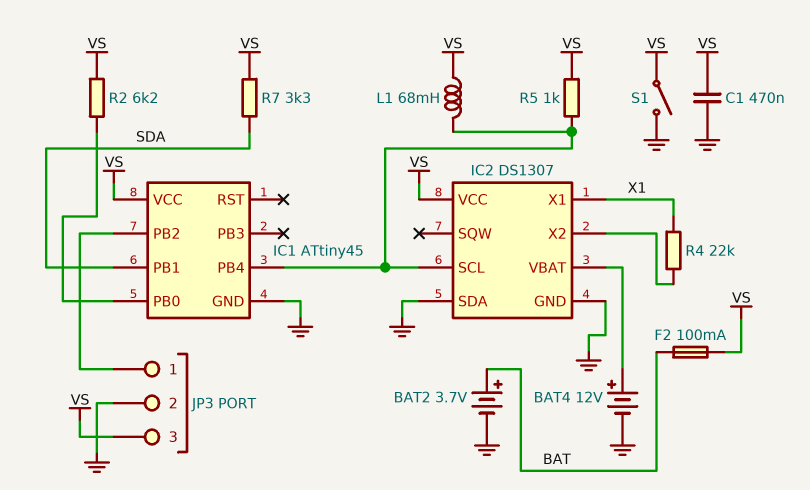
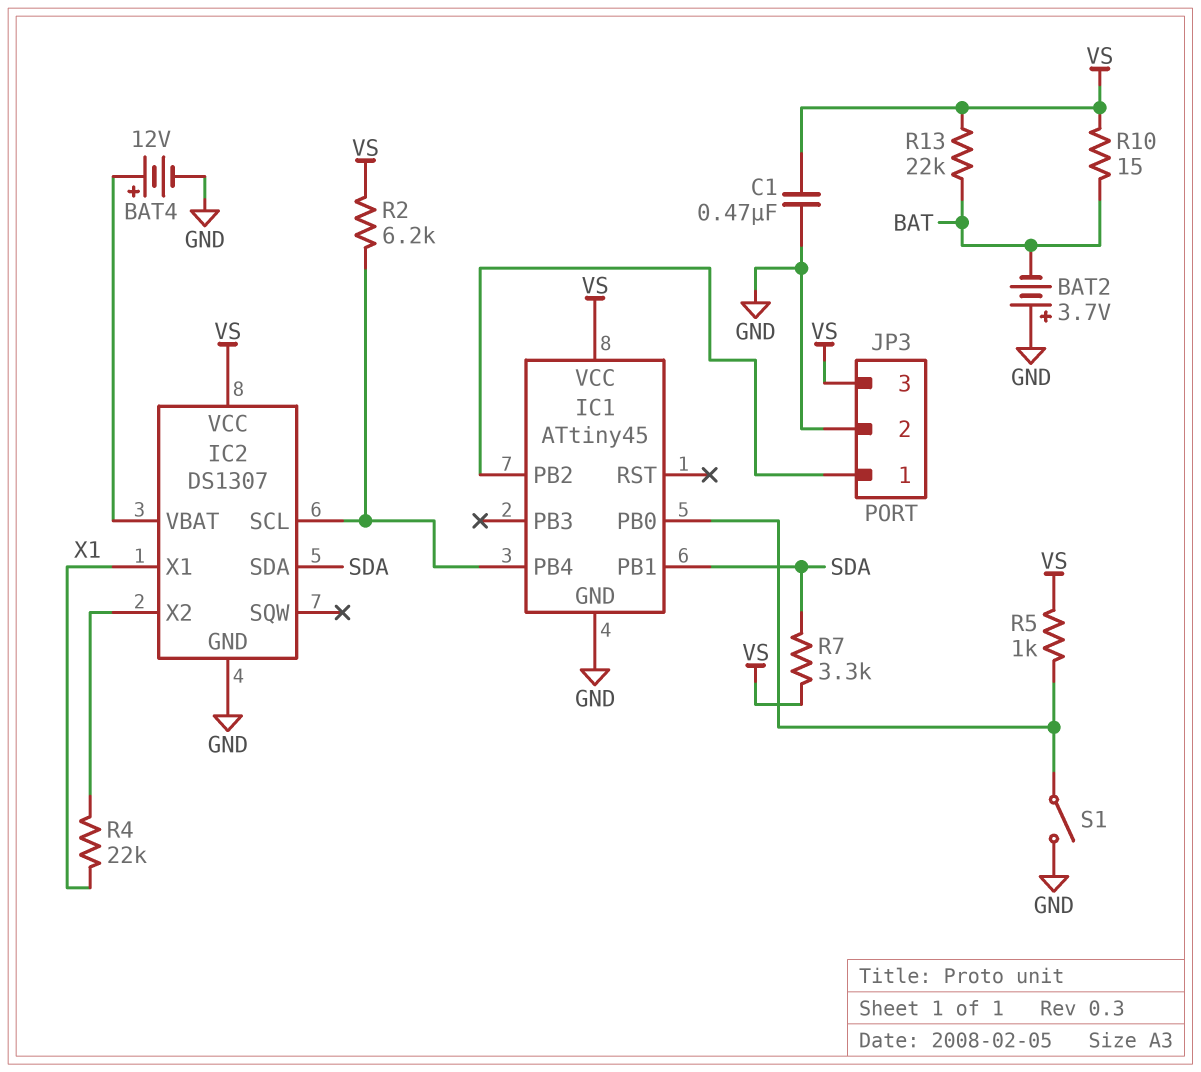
BAT2: 3.7V (plus BAT, minus GND) -> 3.7V (plus GND, minus BAT)
F2: 100mA (BAT, VS) -> none
IC2 pin SDA: GND -> SDA
L1: 68mH (IC1/PB4, VS) -> none
R2: 6.2k (IC1/PB0, VS) -> 6.2k (IC1/PB4, VS)
R5: 1k (IC1/PB4, VS) -> 1k (IC1/PB0, VS)
R10: none -> 15 (BAT, VS)
R13: none -> 22k (BAT, VS)
S1: switch (GND, VS) -> switch (GND, IC1/PB0)

